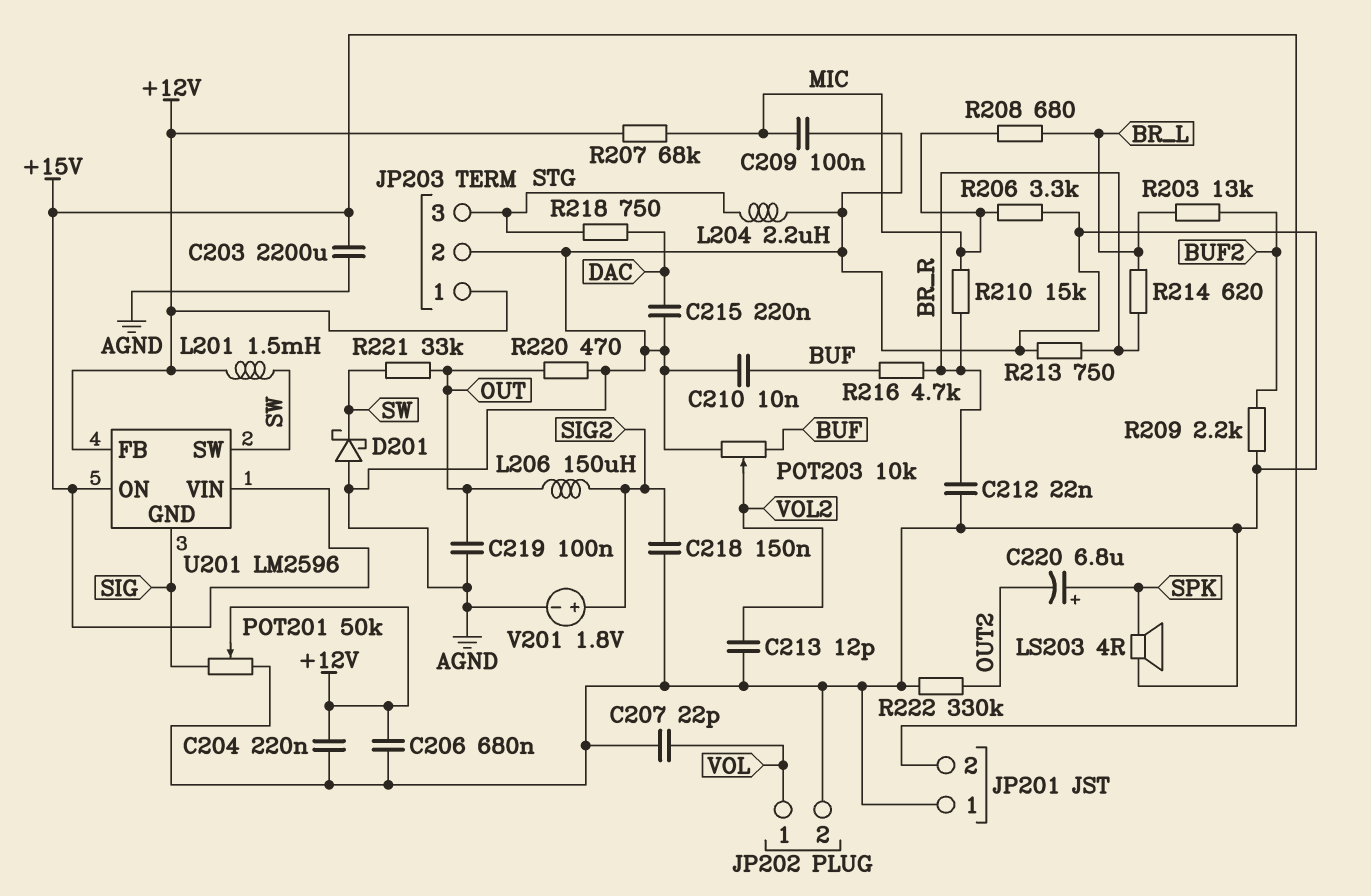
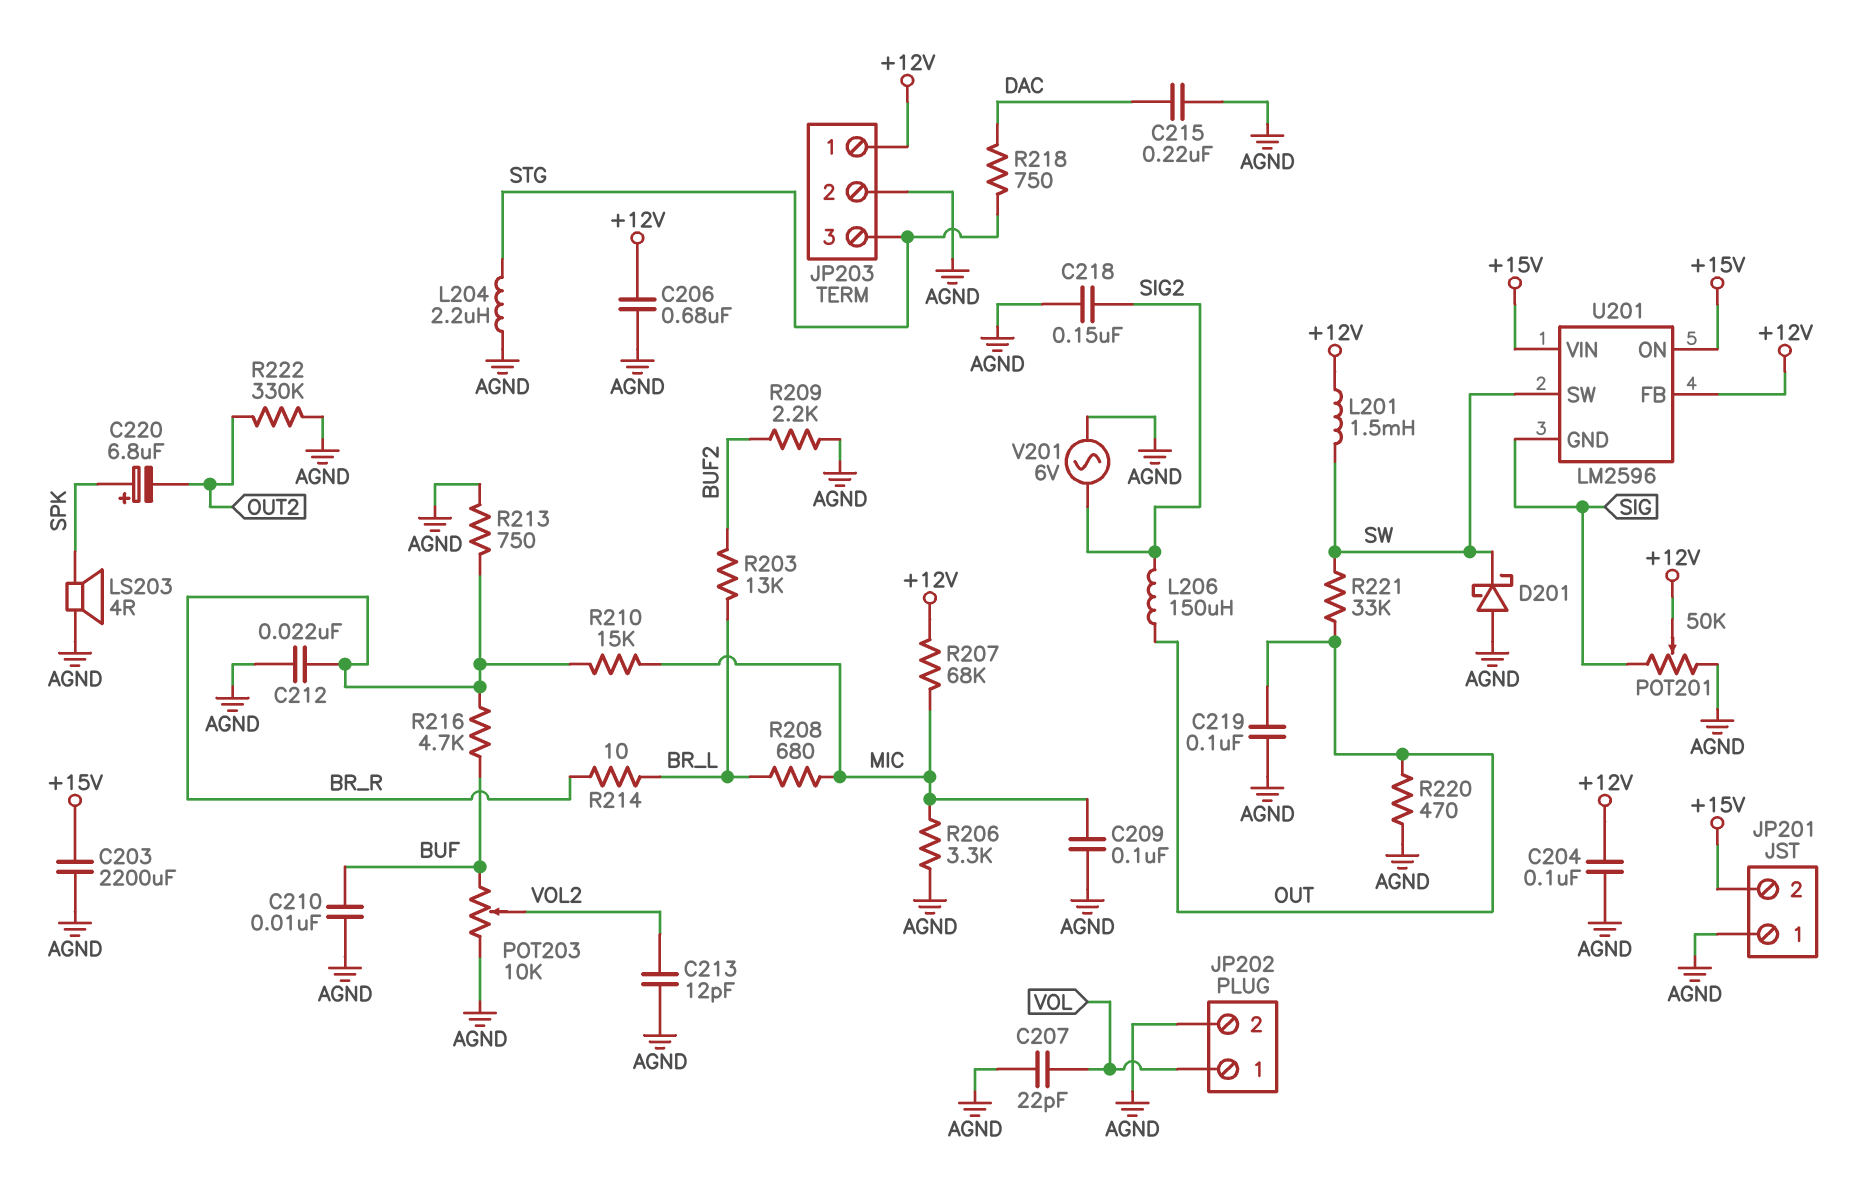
C204: 220nF (+12V, AGND) -> 100nF (+12V, AGND)
R214: 620 (BR_L, BR_R) -> 10 (BR_L, BR_R)
V201: 1.8V (plus SIG2, minus AGND) -> AC 6V (AGND, SIG2)

